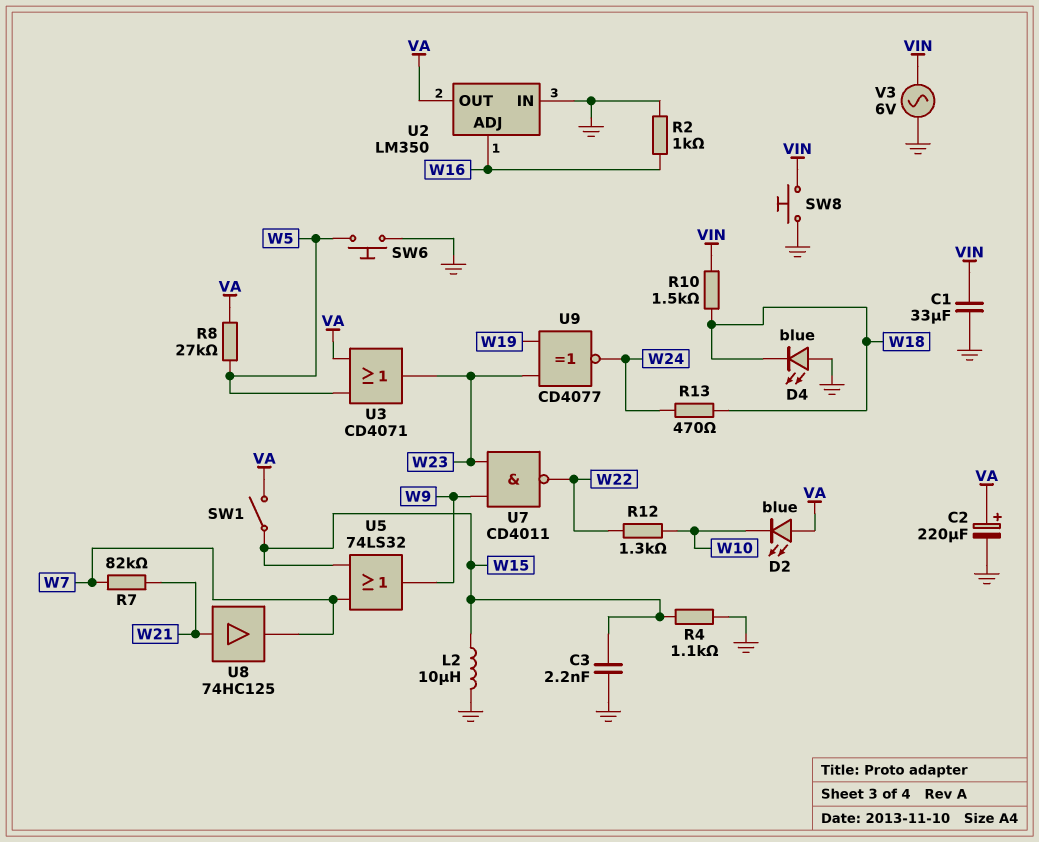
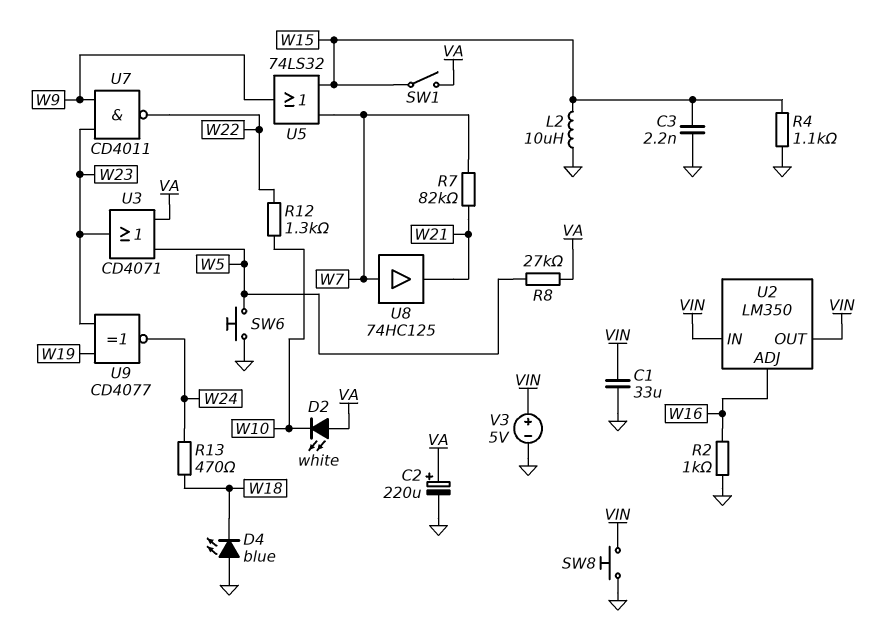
D2: LED blue (A VA, K W10) -> LED white (A VA, K W10)
R10: 1.5k (VIN, W18) -> none
U2 pin IN: GND -> VIN
U2 pin OUT: VA -> VIN
U8: buffer 74HC125 (in W21, out W7) -> buffer 74HC125 (in W7, out W21)
V3: AC 6V (GND, VIN) -> 5V (plus VIN, minus GND)

